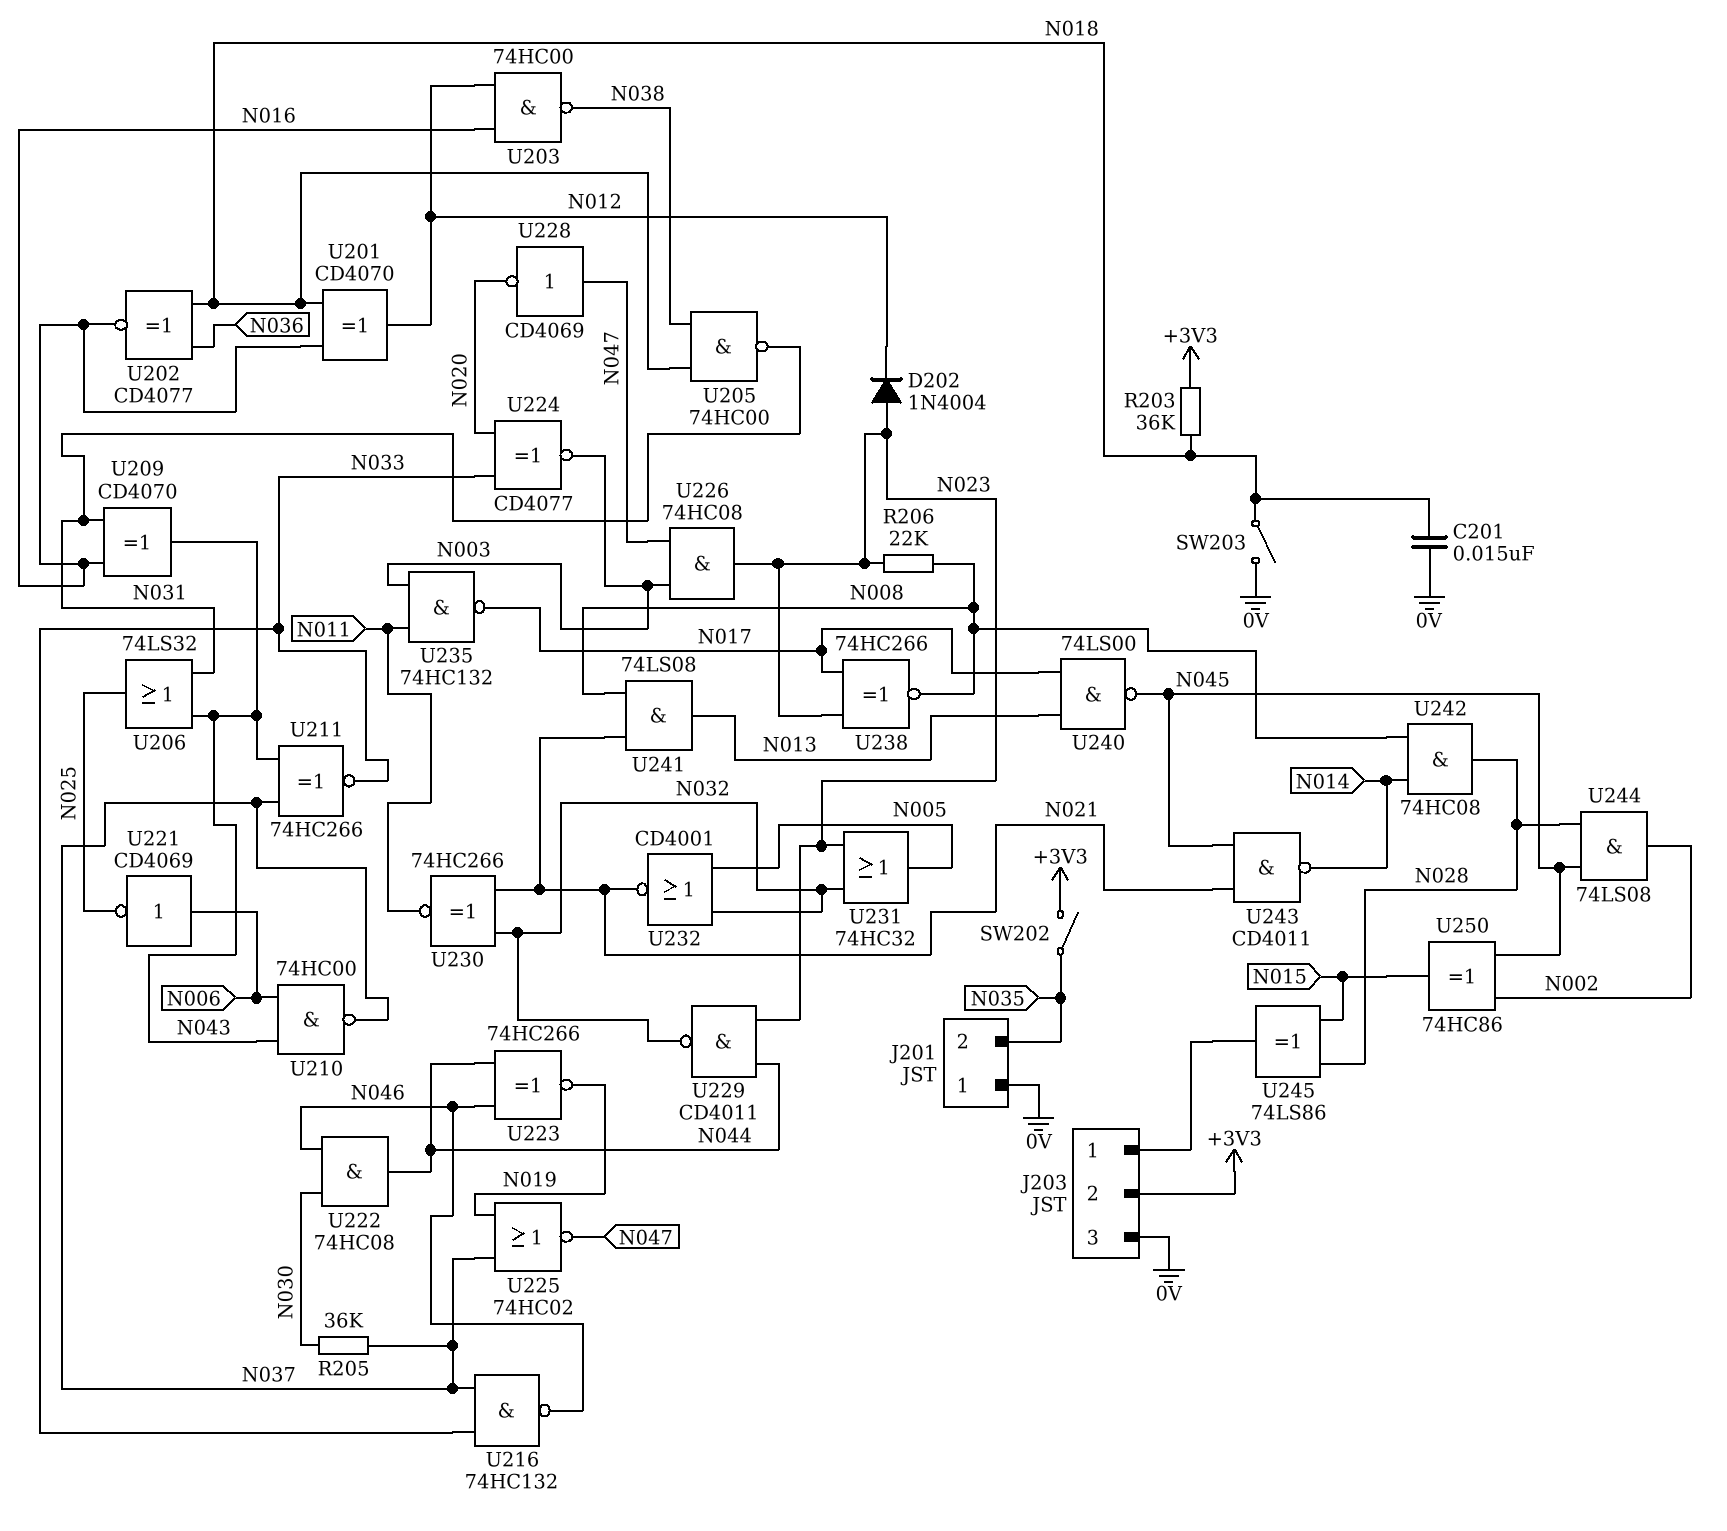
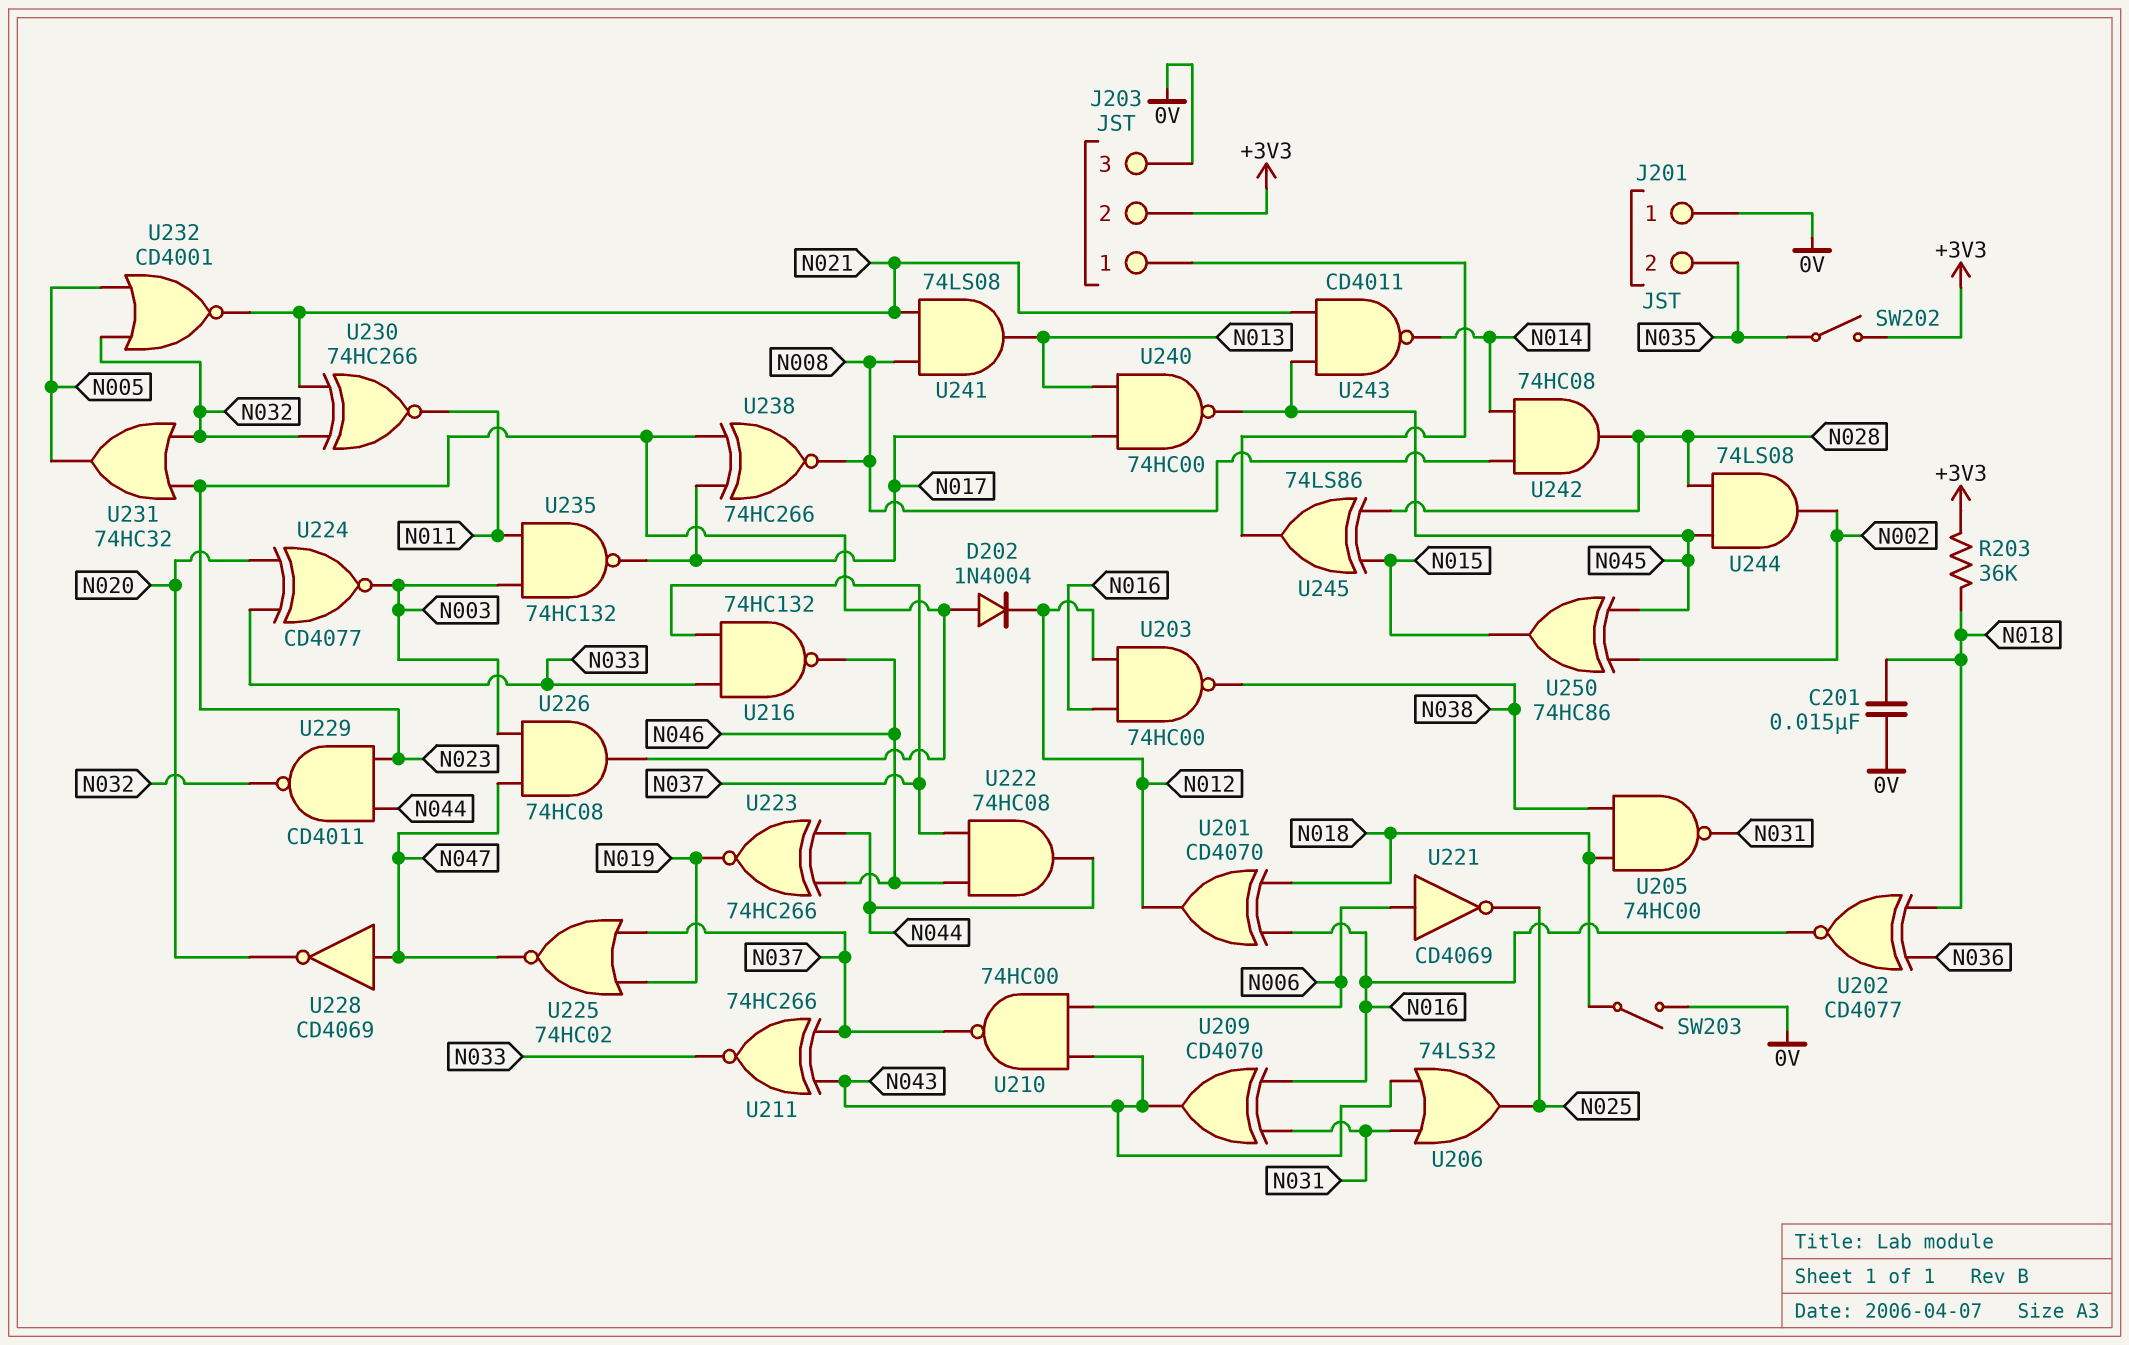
R205: 36k (N030, N037) -> none
R206: 22k (N008, N023) -> none
U222: AND 74HC08 (in N030, in N046, out N044) -> AND 74HC08 (in N037, in N046, out N044)
U240: NAND 74LS00 (in N013, in N017, out N045) -> NAND 74HC00 (in N013, in N017, out N045)

